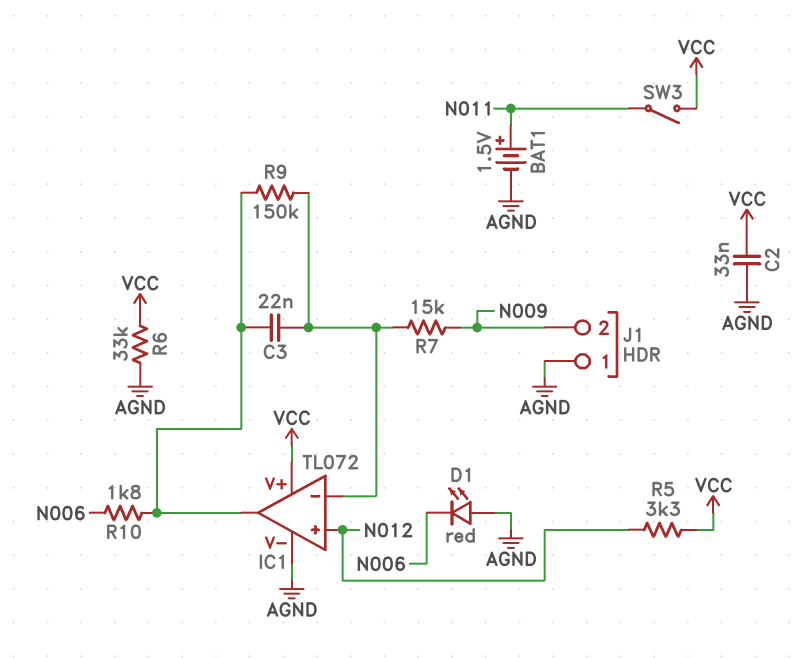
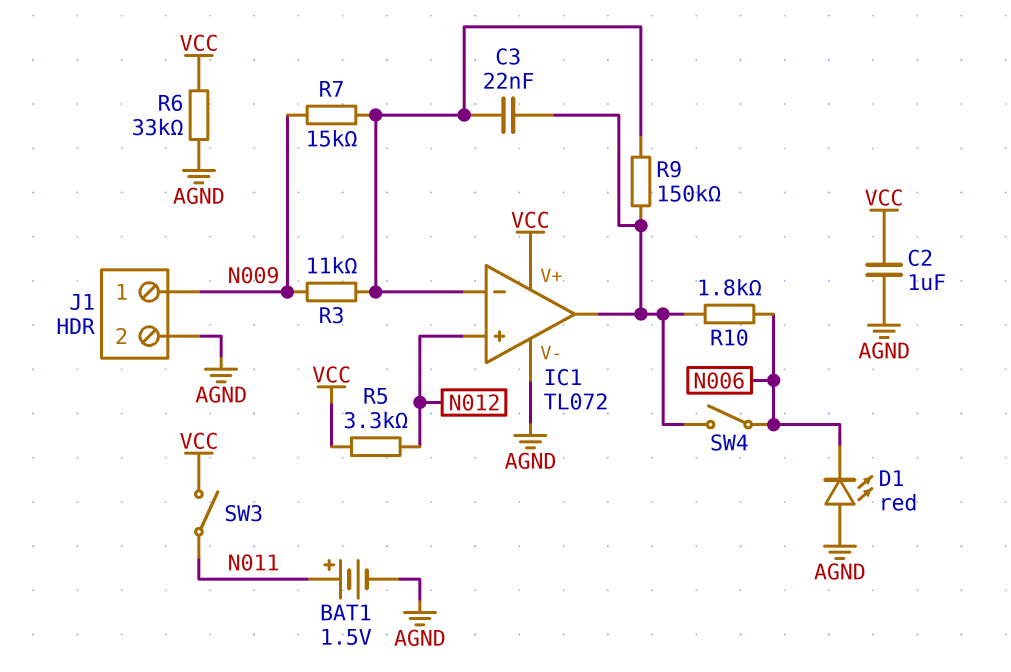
C2: 33nF (AGND, VCC) -> 1uF (AGND, VCC)
J1 pin 1: AGND -> N009
J1 pin 2: N009 -> AGND
R3: none -> 11k (IC1/in-, N009)
SW4: none -> switch (IC1/out, N006)

